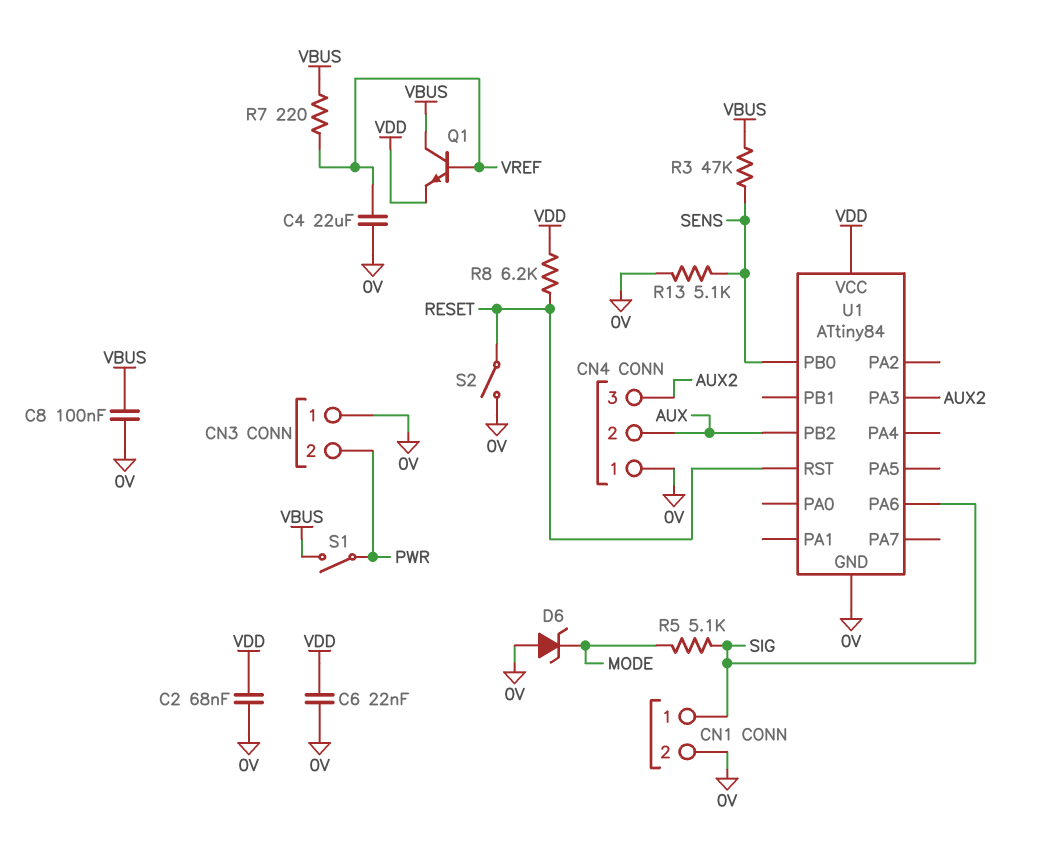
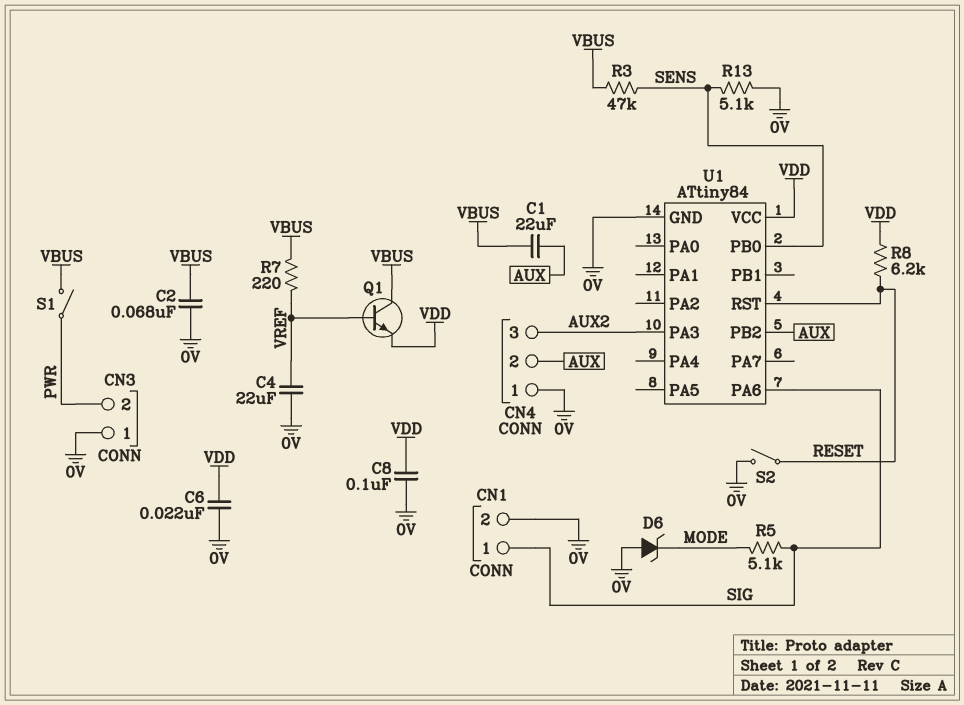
C1: none -> 22uF (AUX, VBUS)
C2: 68nF (0V, VDD) -> 68nF (0V, VBUS)
C8: 100nF (0V, VBUS) -> 100nF (0V, VDD)

